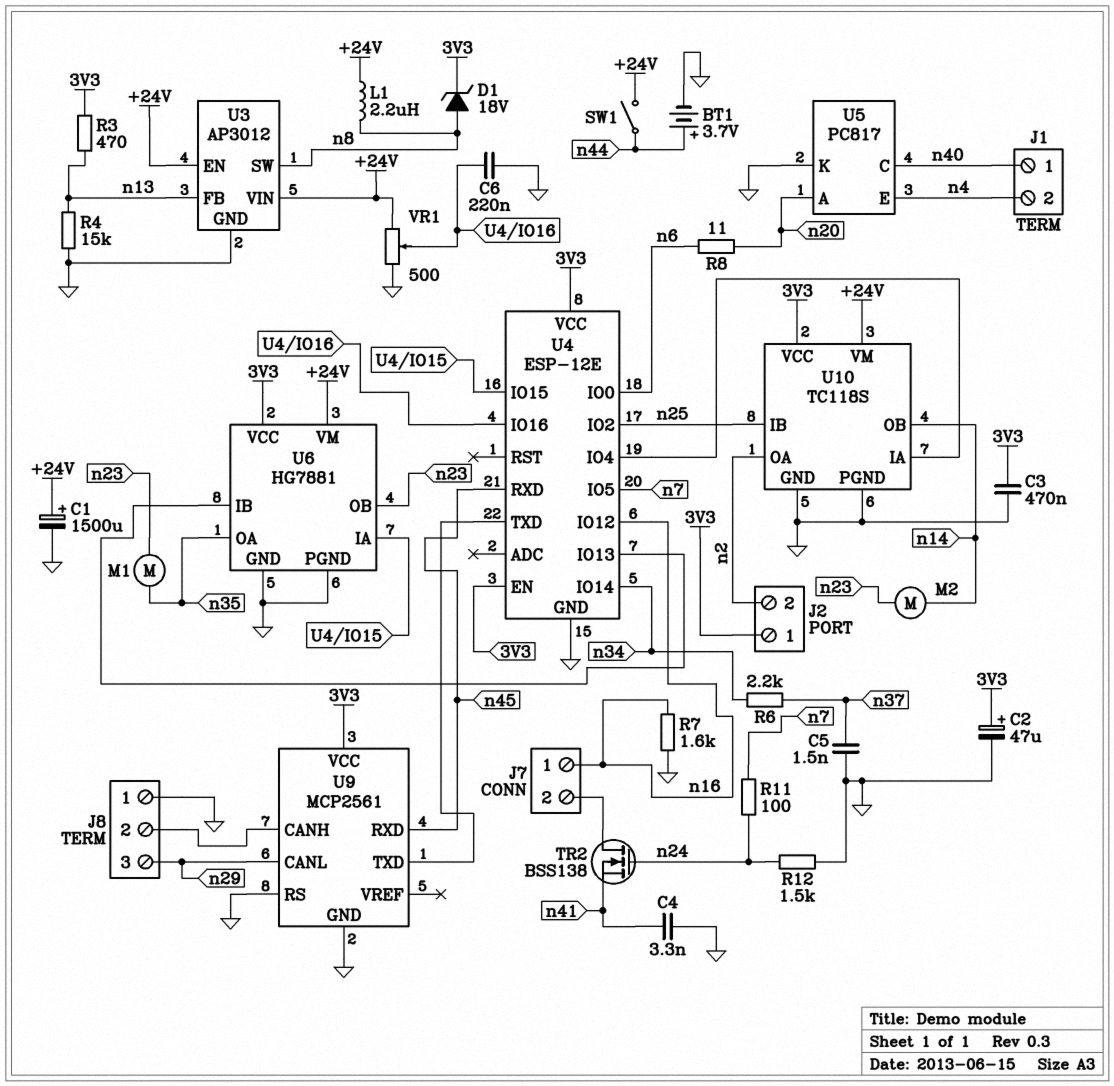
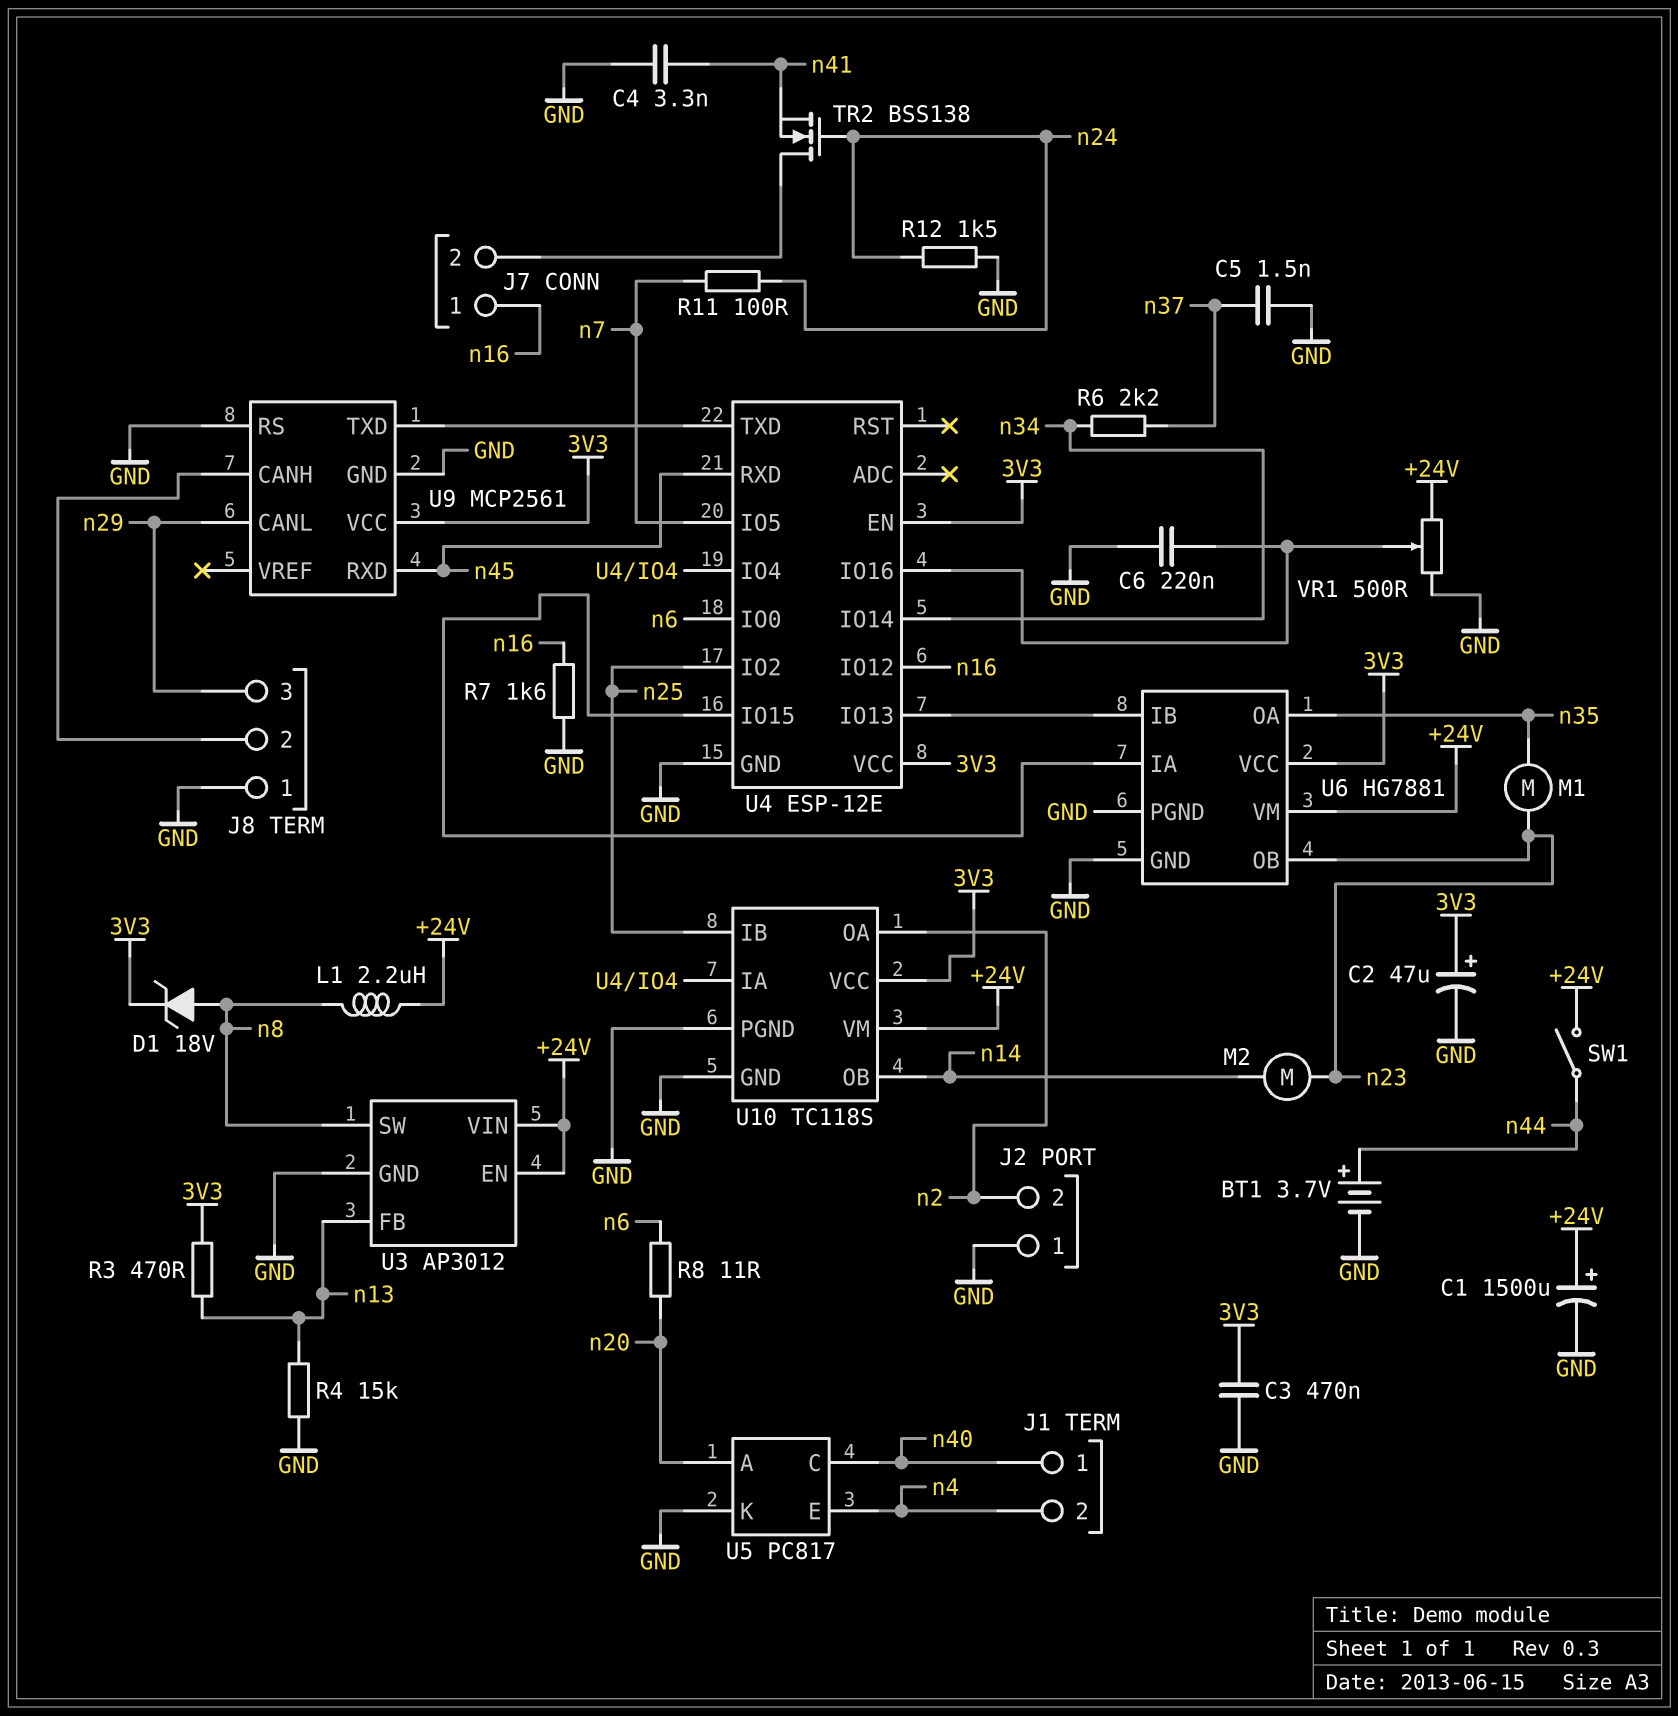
J2 pin 1: 3V3 -> GND

